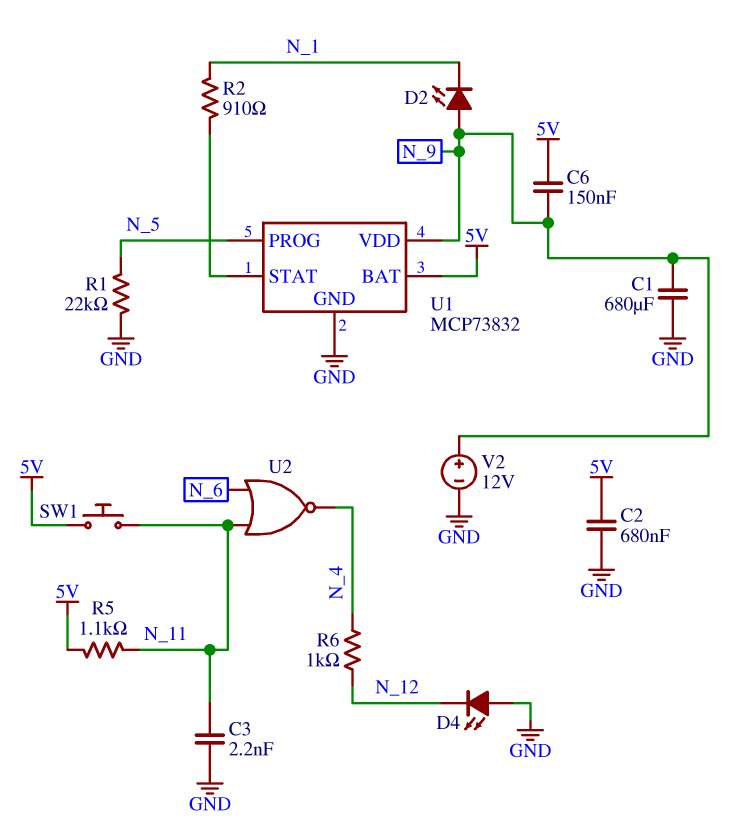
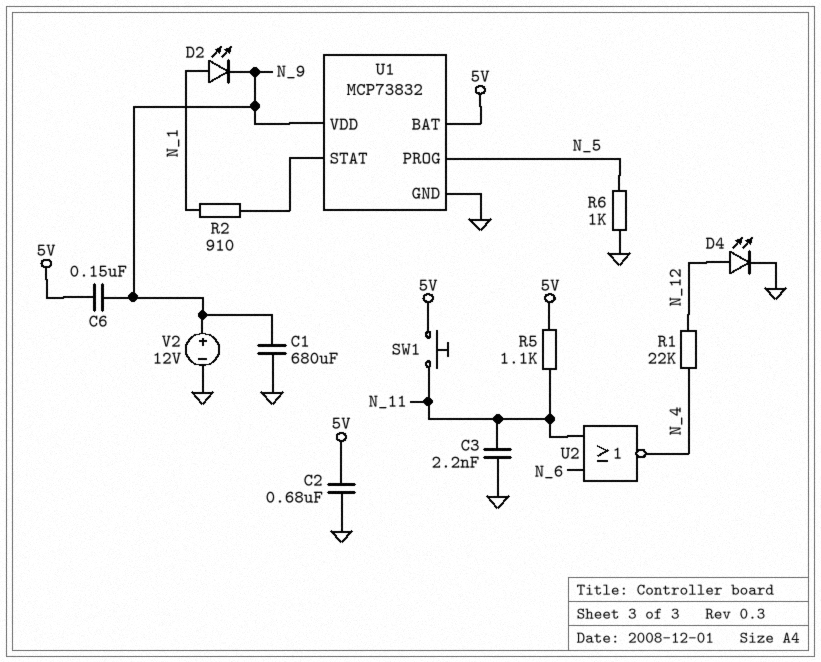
D2: LED (A N_9, K N_1) -> LED (A N_1, K N_9)
D4: LED (A GND, K N_12) -> LED (A N_12, K GND)
R1: 22k (GND, N_5) -> 22k (N_4, N_12)
R6: 1k (N_4, N_12) -> 1k (GND, N_5)

